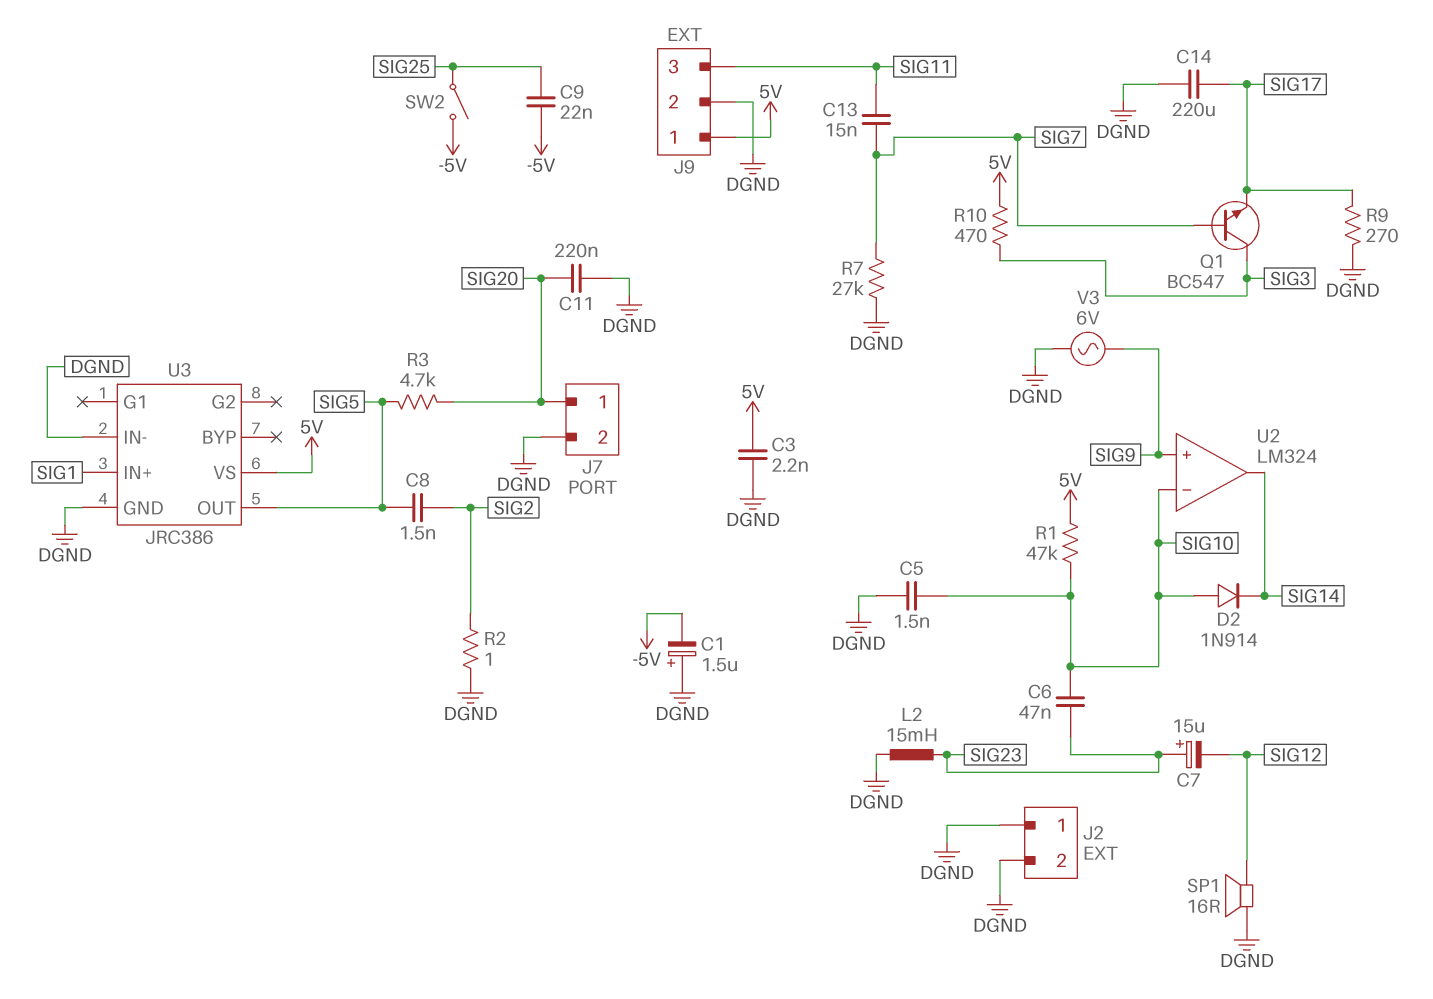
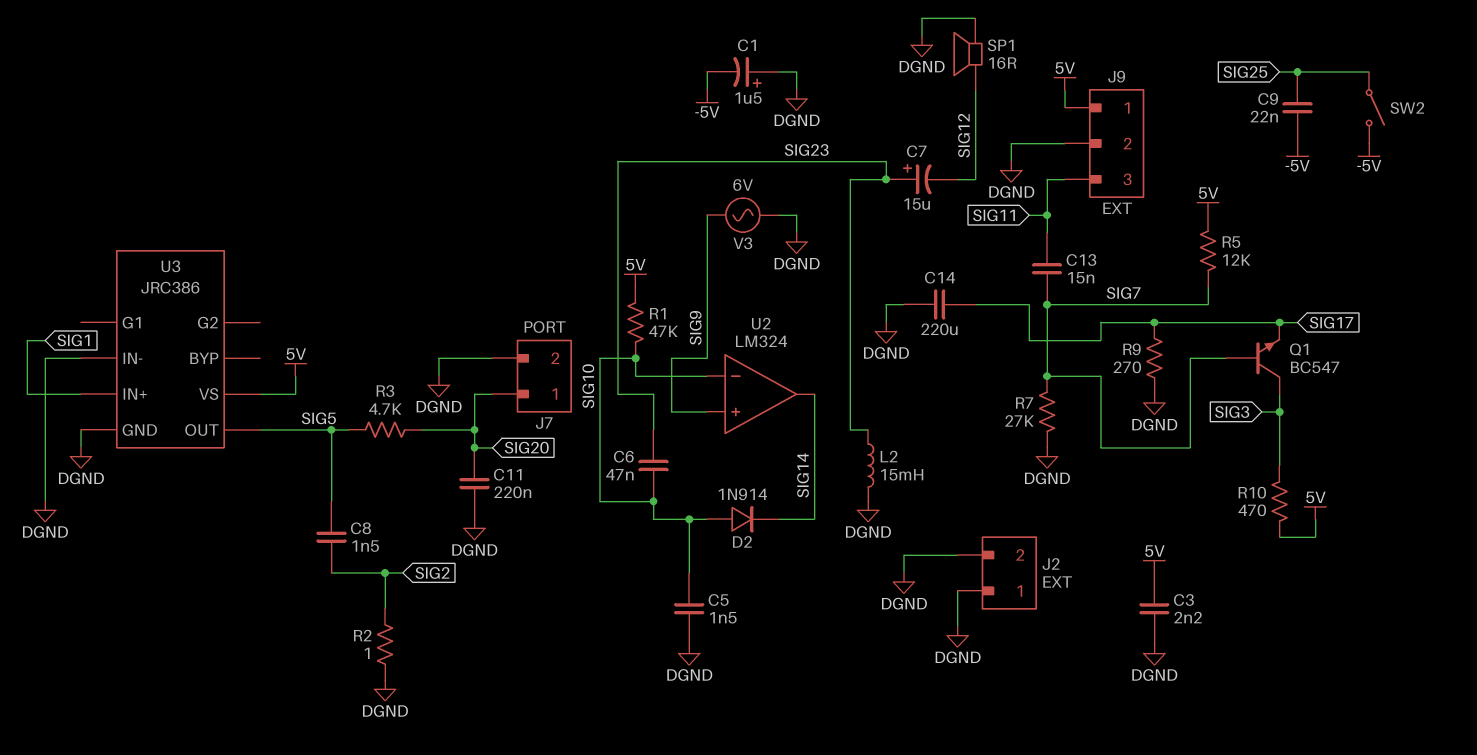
R5: none -> 12k (5V, SIG7)

